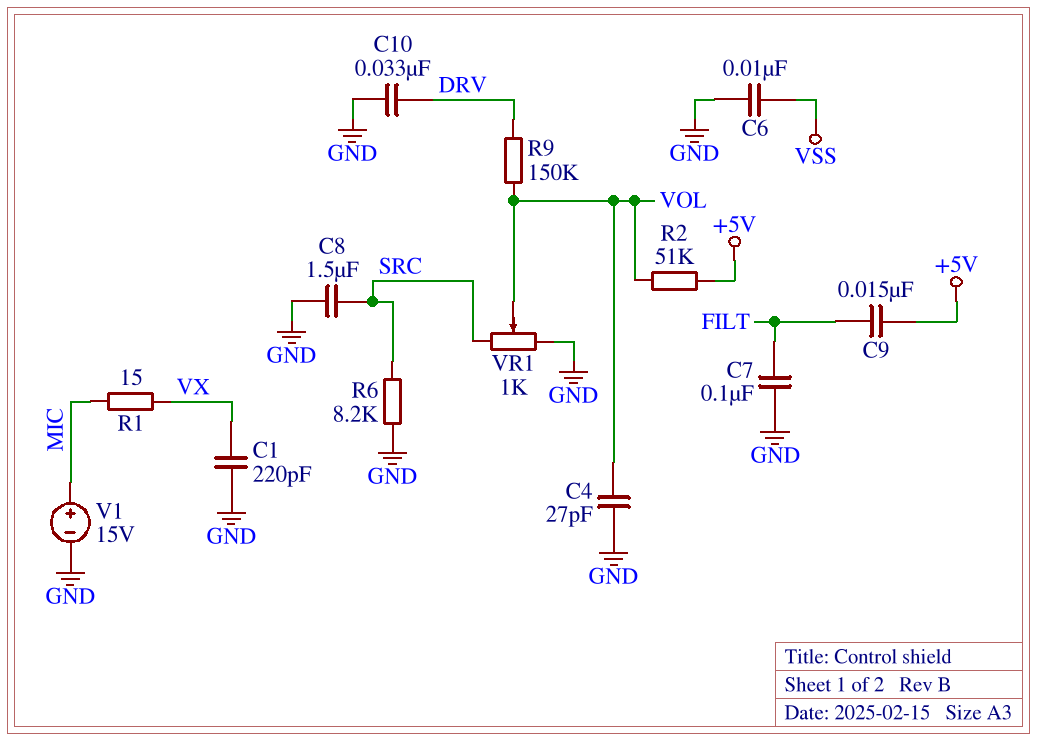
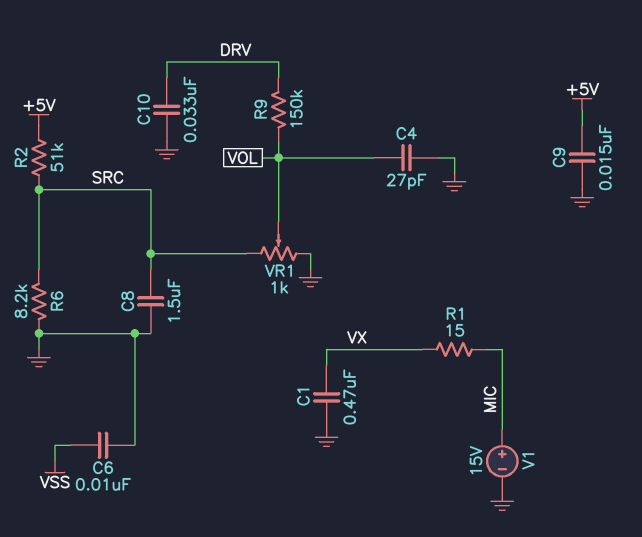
C1: 220pF (GND, VX) -> 470nF (GND, VX)
C7: 100nF (FILT, GND) -> none
C9: 15nF (+5V, FILT) -> 15nF (+5V, GND)
R2: 51k (+5V, VOL) -> 51k (+5V, SRC)

